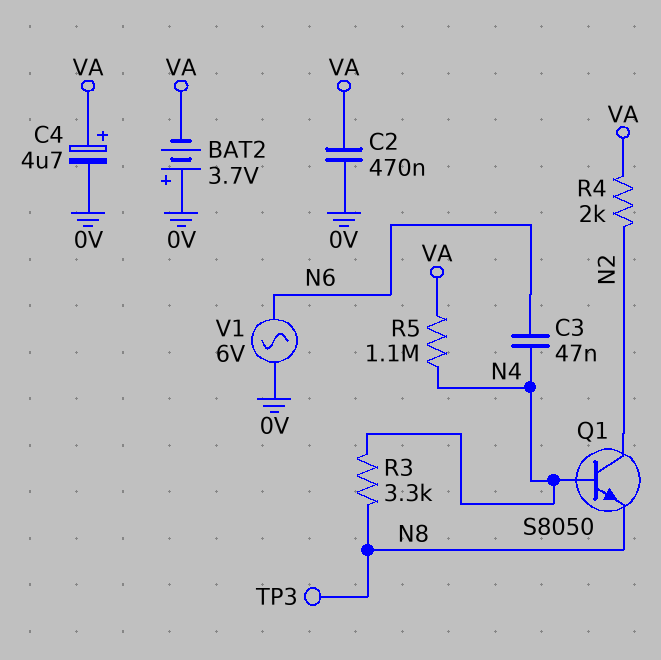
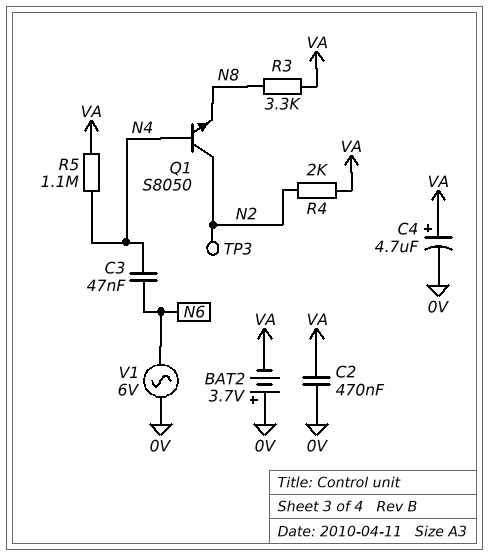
R3: 3.3k (N4, N8) -> 3.3k (N8, VA)
TP3: test point (N8) -> test point (N2)

